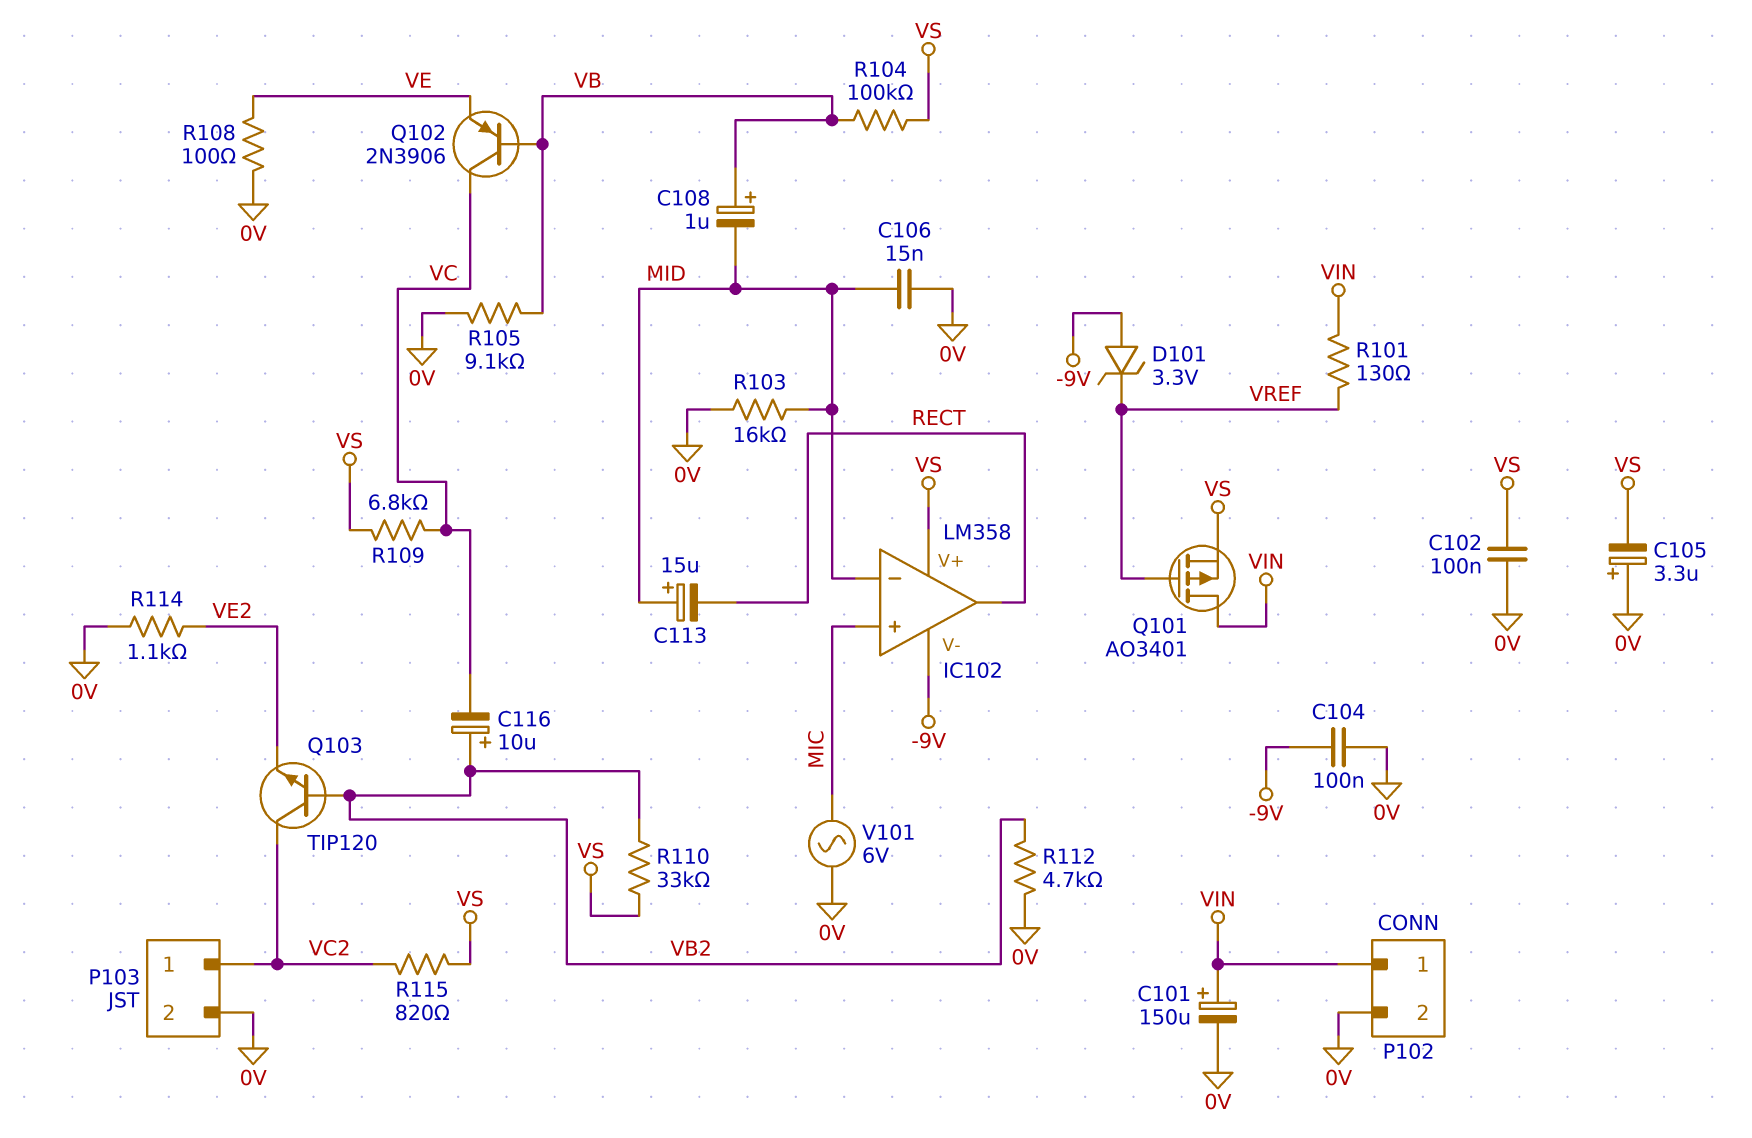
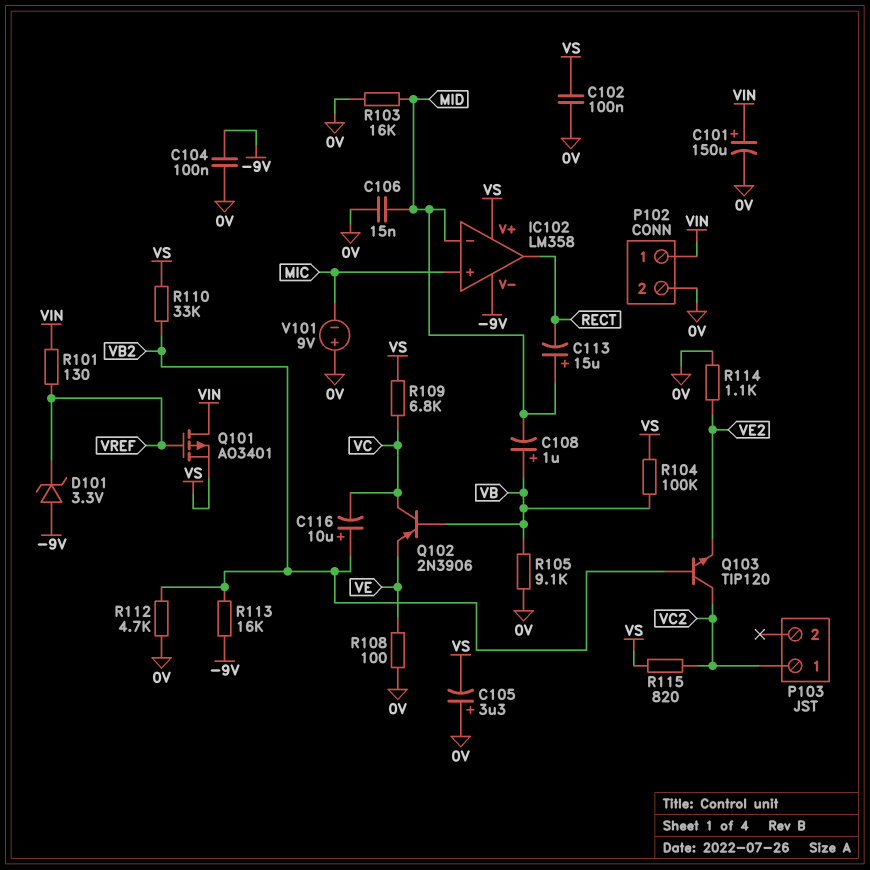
P103 pin 2: 0V -> none
R113: none -> 16k (-9V, VB2)
V101: AC 6V (0V, MIC) -> 9V (plus 0V, minus MIC)

